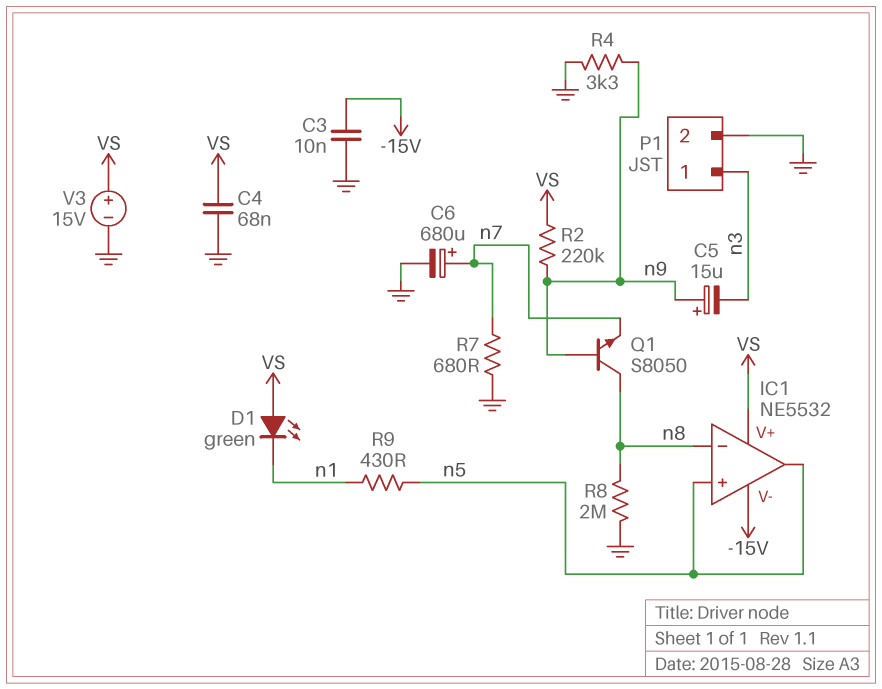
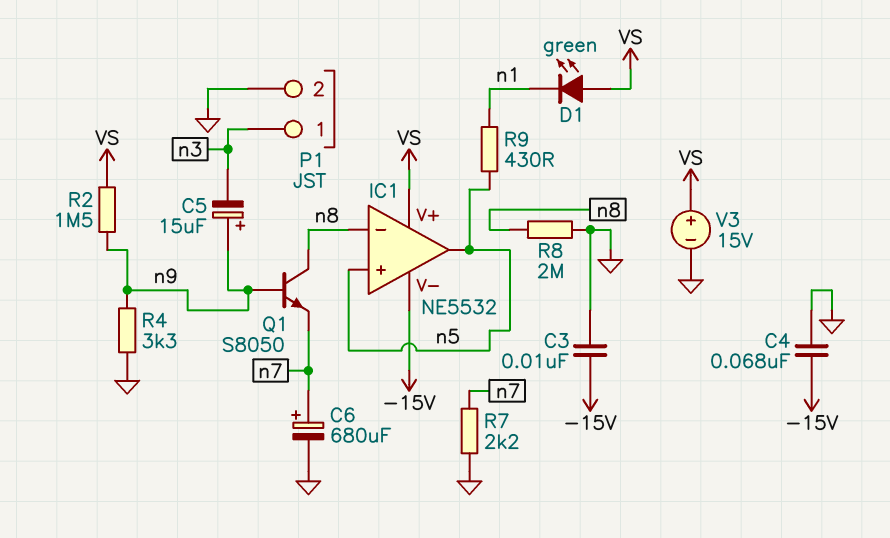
C4: 68nF (GND, VS) -> 68nF (-15V, GND)
R2: 220k (VS, n9) -> 1.5M (VS, n9)
R7: 680 (GND, n7) -> 2.2k (GND, n7)

